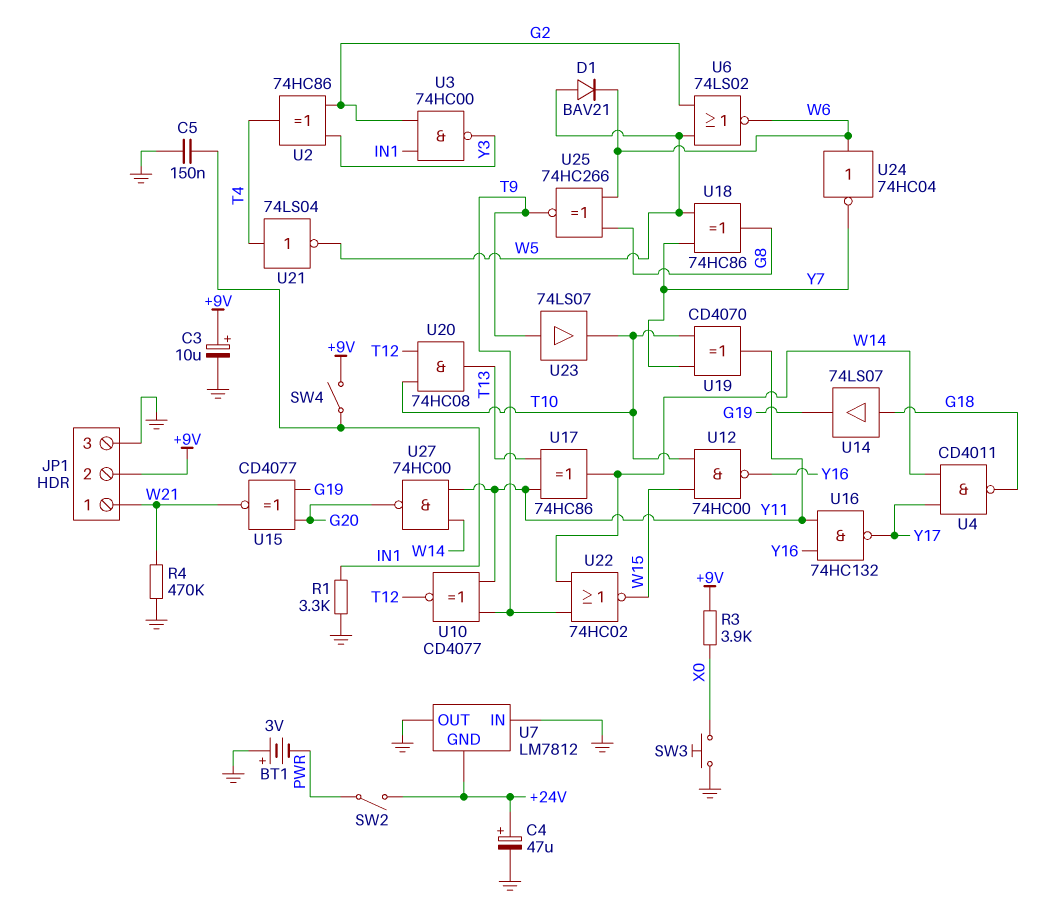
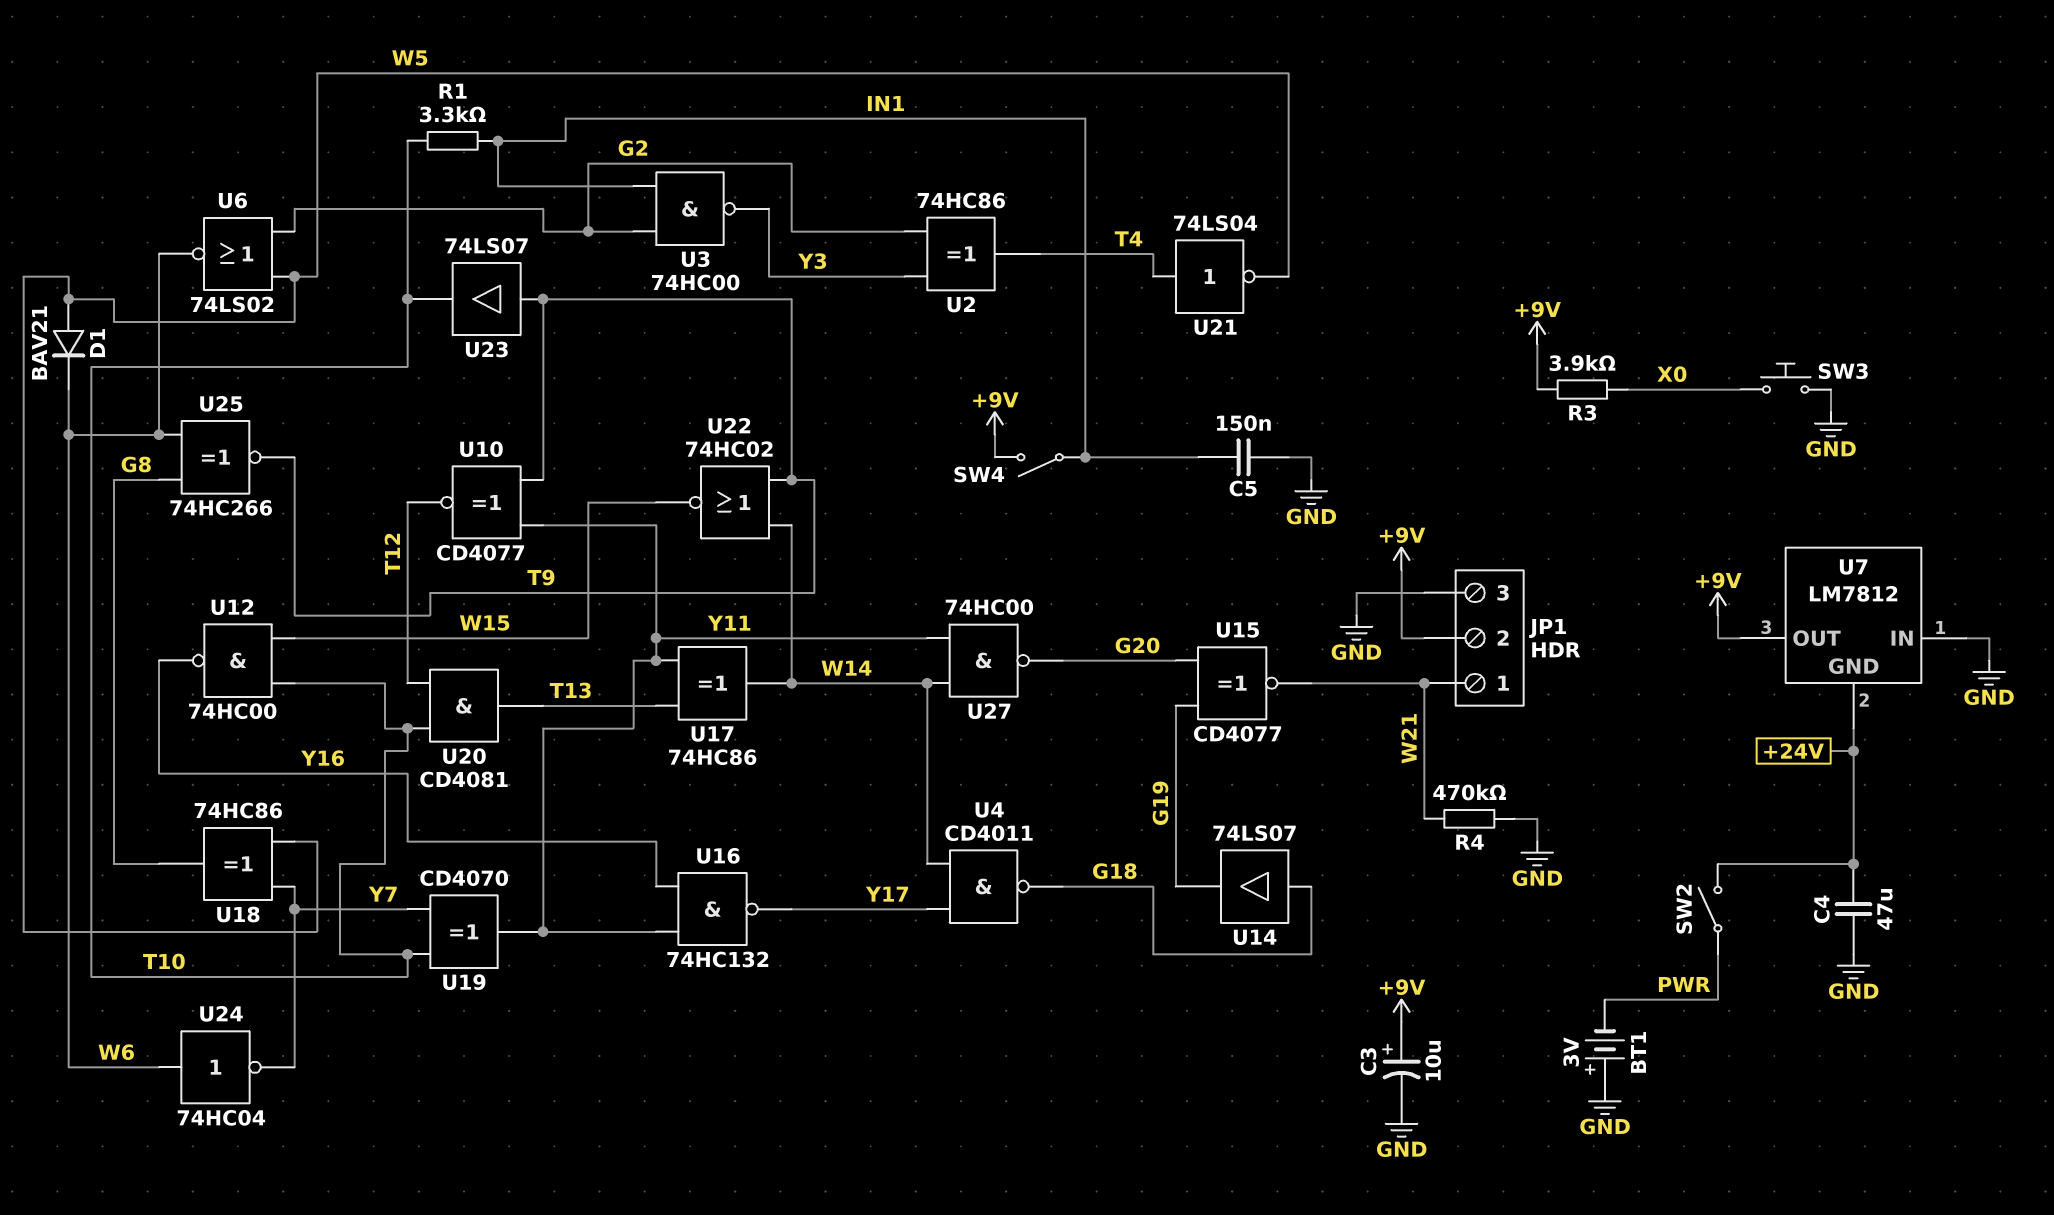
C4: 47uF (plus +24V, minus GND) -> 47uF (+24V, GND)
R1: 3.3k (GND, IN1) -> 3.3k (IN1, T10)
U7 pin OUT: GND -> +9V
U20: AND 74HC08 (in T10, in T12, out T13) -> AND CD4081 (in T10, in T12, out T13)

